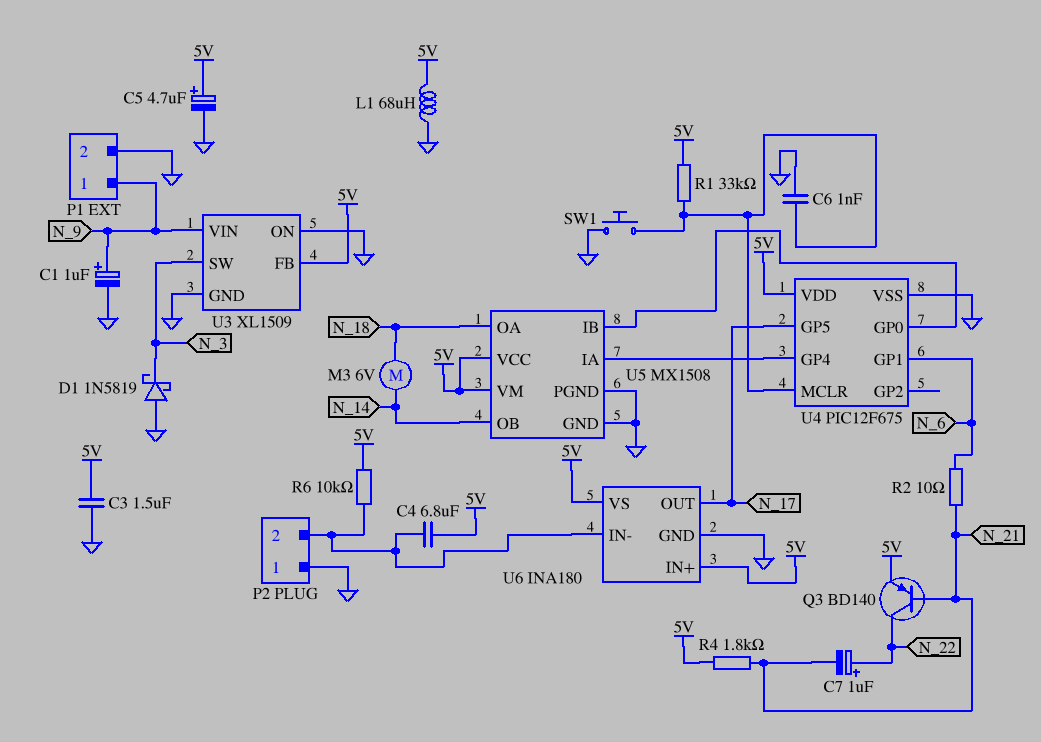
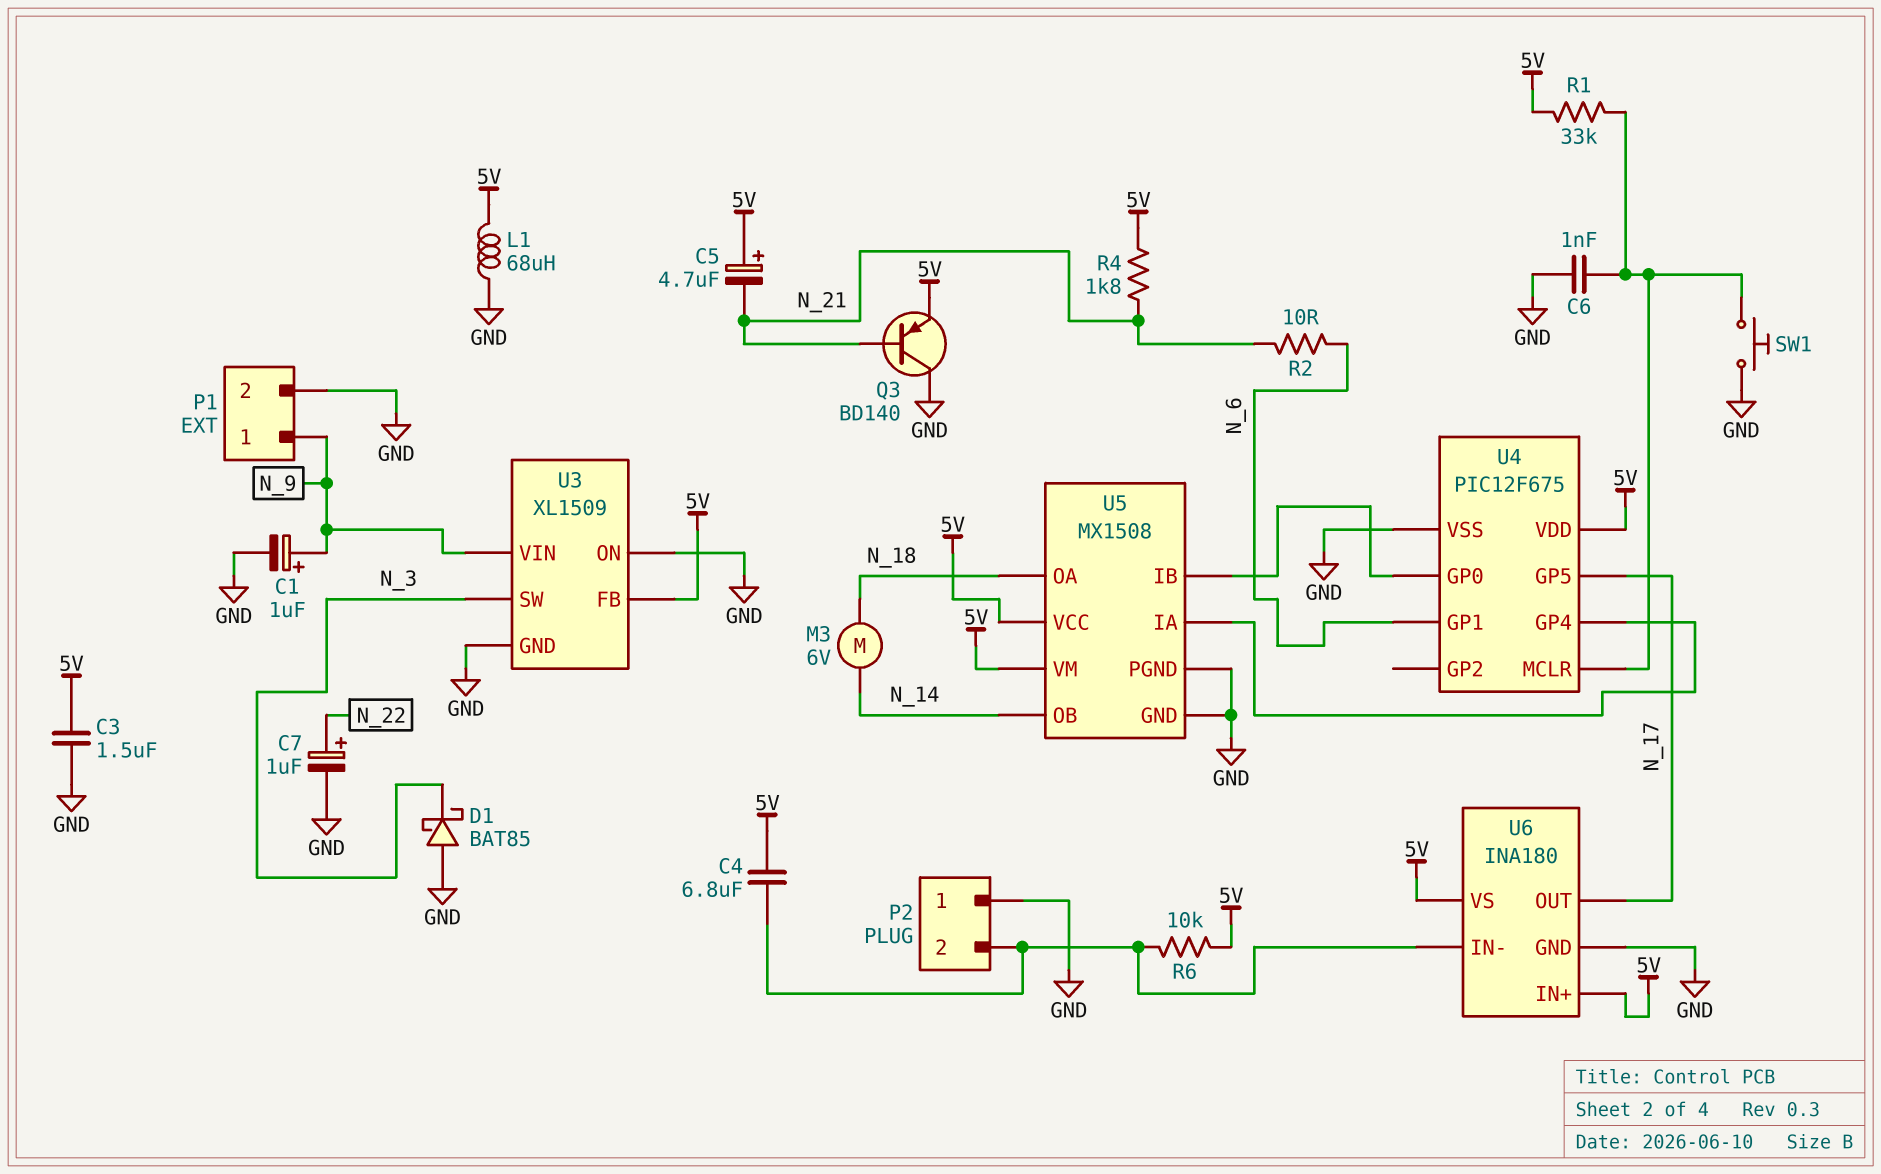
C5: 4.7uF (plus 5V, minus GND) -> 4.7uF (plus 5V, minus N_21)
C7: 1uF (plus N_22, minus N_21) -> 1uF (plus N_22, minus GND)
D1: schottky 1N5819 (A GND, K N_3) -> schottky BAT85 (A GND, K N_3)
Q3: PNP BD140 (B N_21, C N_22, E 5V) -> PNP BD140 (B N_21, C GND, E 5V)

